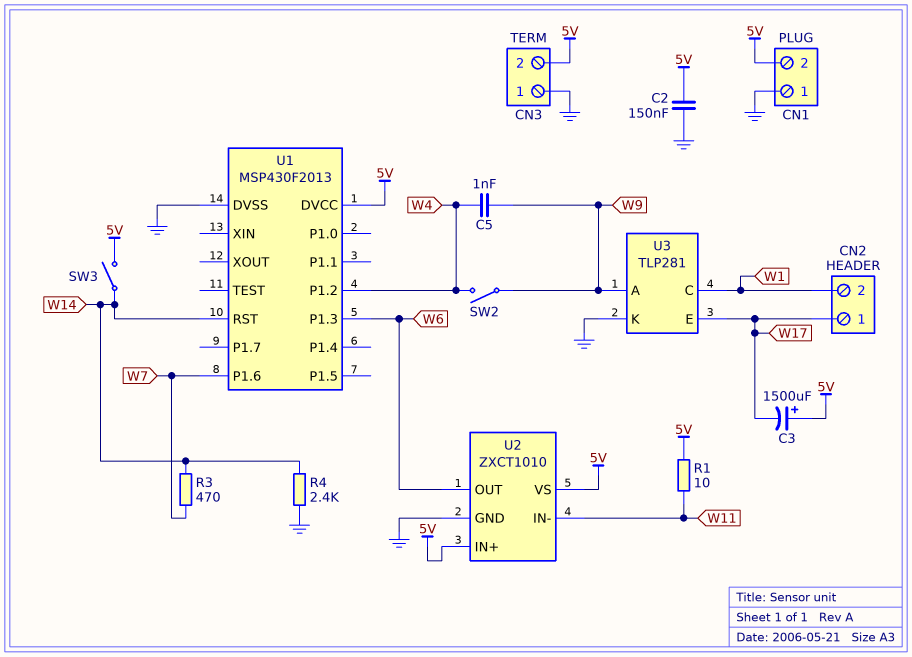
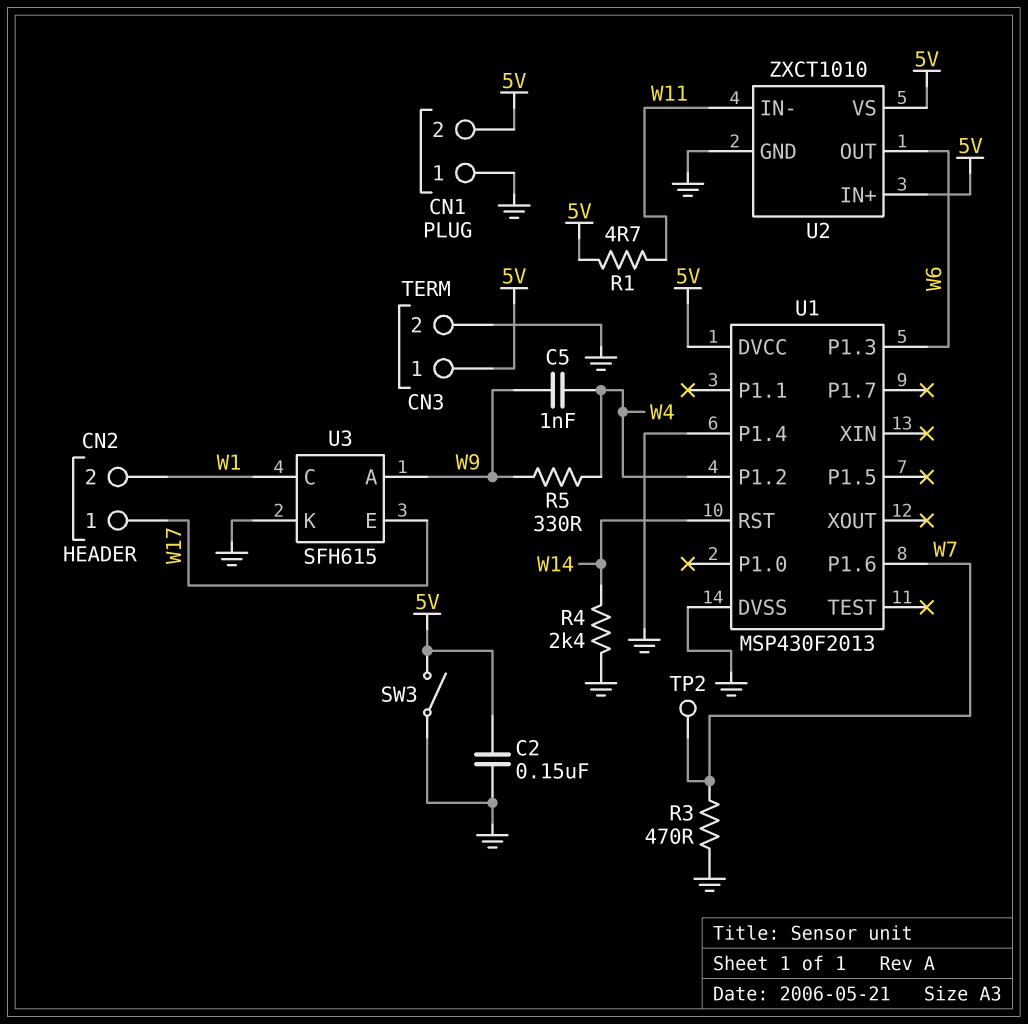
C3: 1500uF (plus 5V, minus W17) -> none
CN3 pin 1: GND -> 5V
CN3 pin 2: 5V -> GND
R1: 10 (5V, W11) -> 4.7 (5V, W11)
R3: 470 (W7, W14) -> 470 (GND, W7)
R5: none -> 330 (W4, W9)
SW2: switch (W4, W9) -> none
SW3: switch (5V, W14) -> switch (5V, GND)
TP2: none -> test point (W7)
U1 pin P1.4: none -> GND
U3: TLP281 -> SFH615

